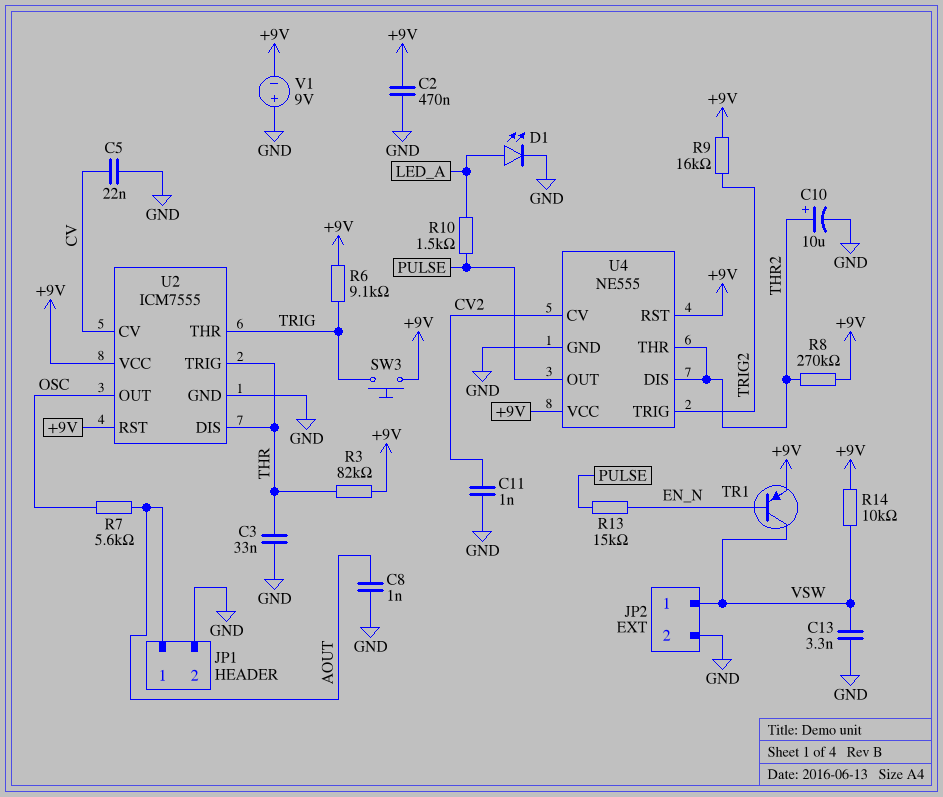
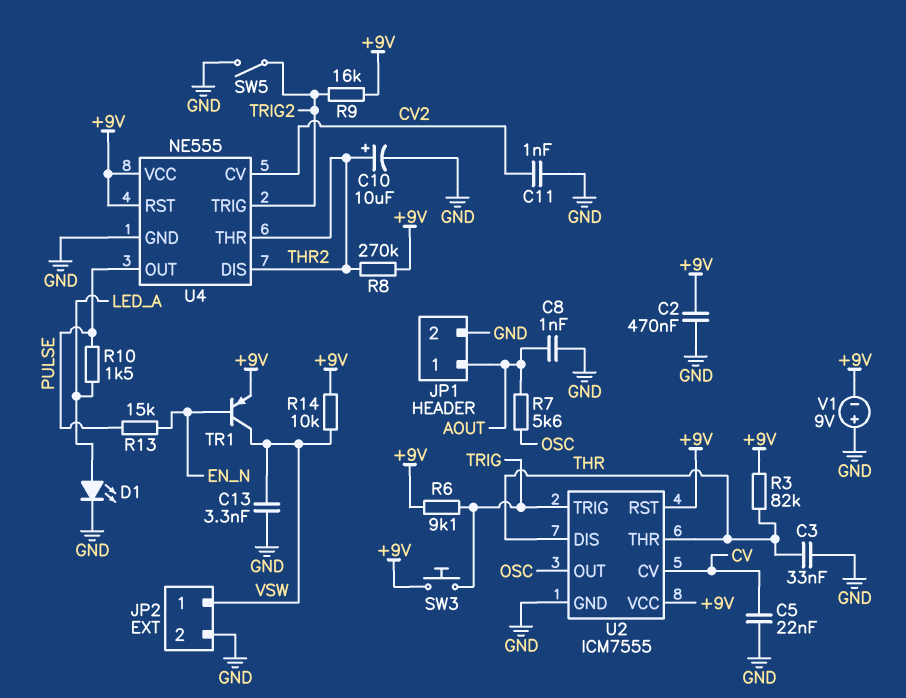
SW5: none -> switch (GND, TRIG2)
U2 pin THR: TRIG -> THR
U2 pin TRIG: THR -> TRIG

